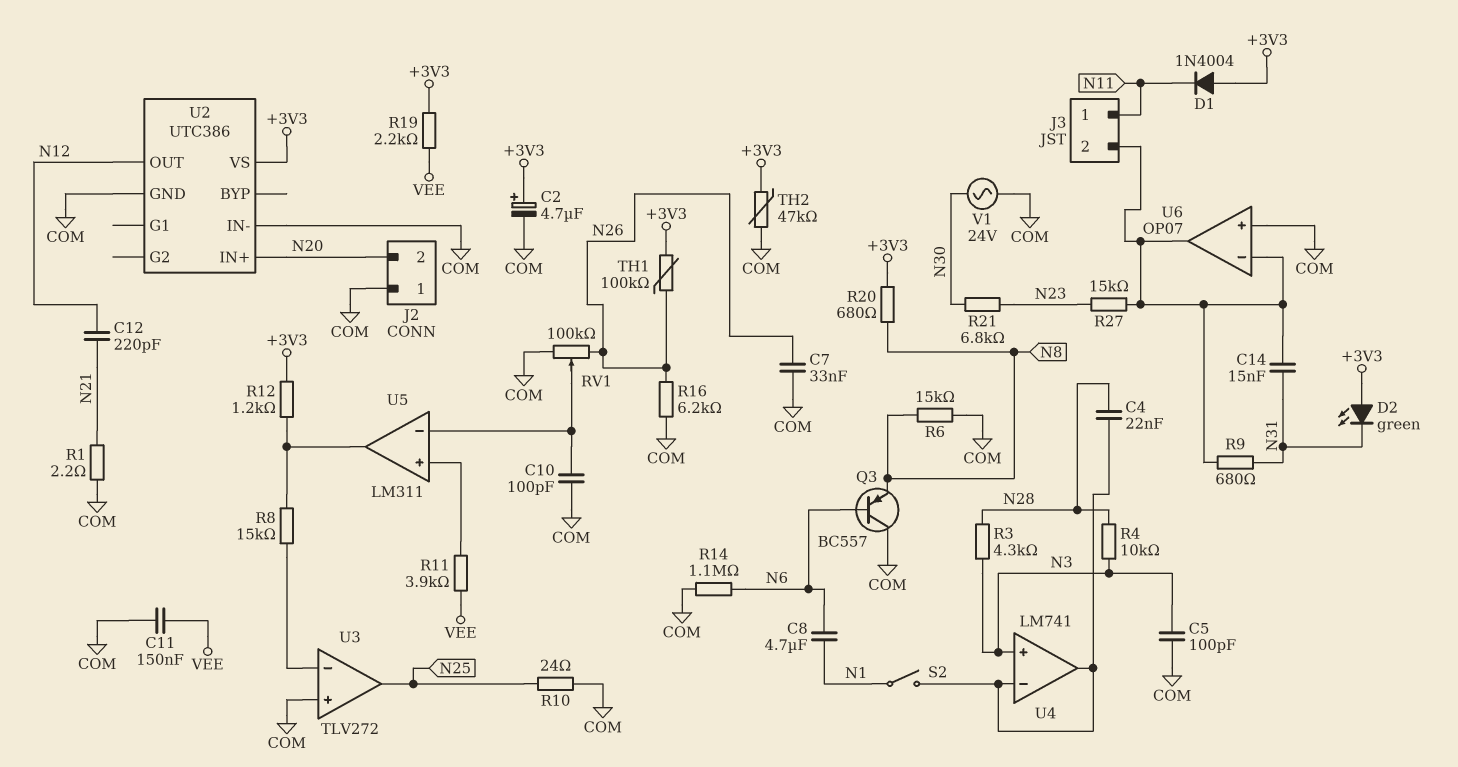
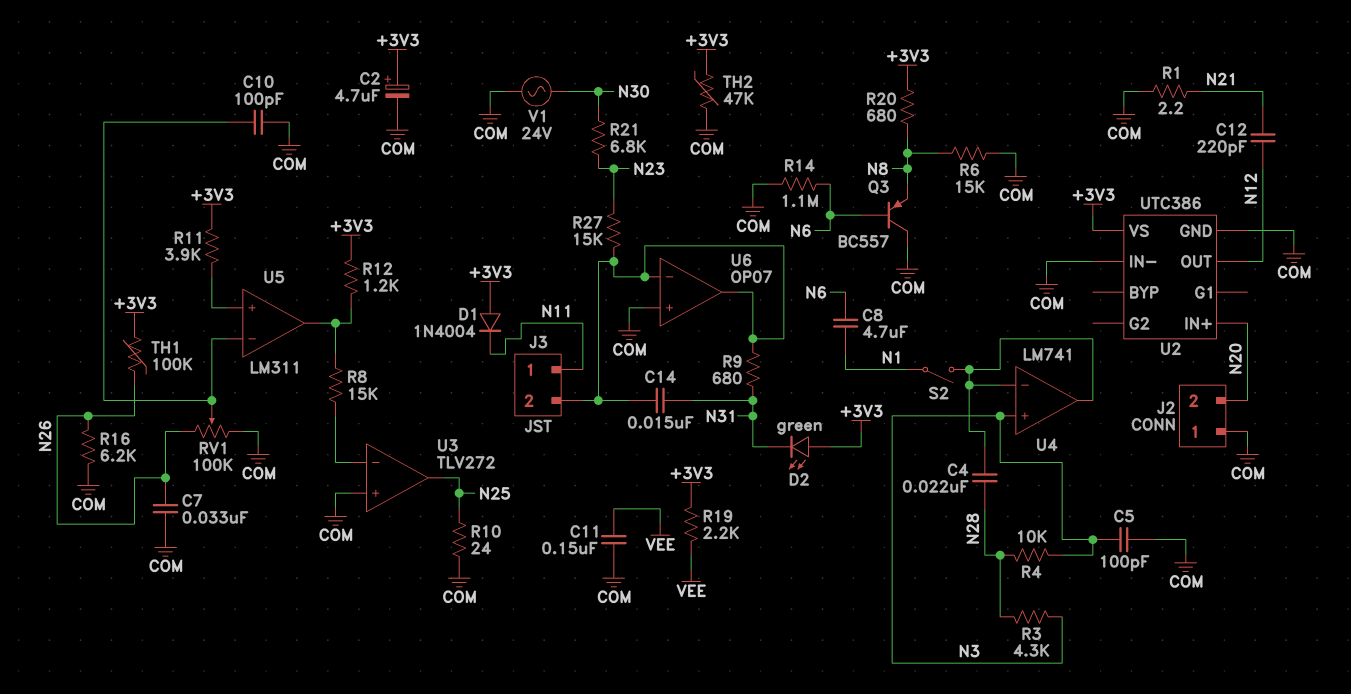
R11: 3.9k (U5/in+, VEE) -> 3.9k (+3V3, U5/in+)

